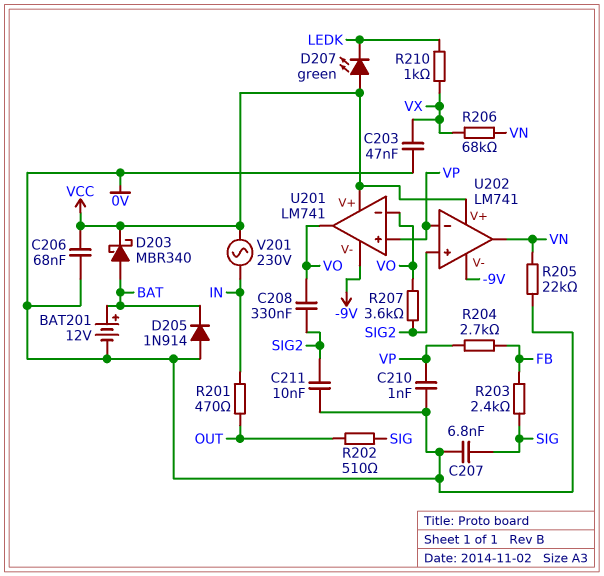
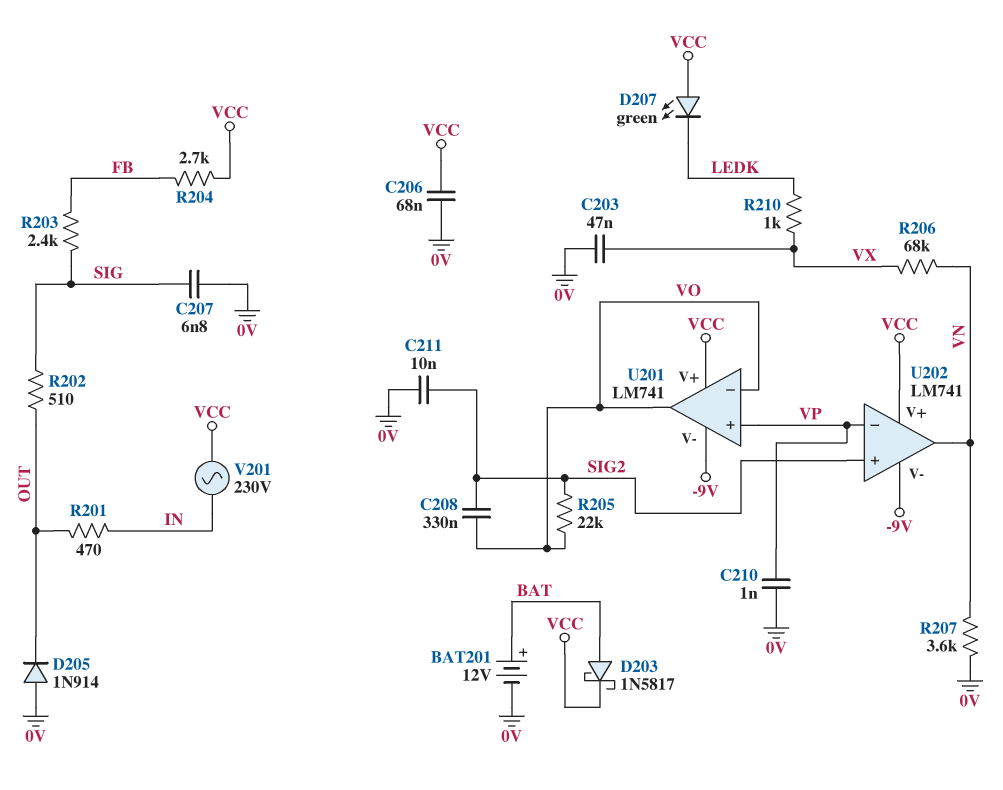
D203: schottky MBR340 (A BAT, K VCC) -> schottky 1N5817 (A BAT, K VCC)
D205: diode 1N914 (A 0V, K BAT) -> diode 1N914 (A 0V, K OUT)
R204: 2.7k (FB, VP) -> 2.7k (FB, VCC)
R205: 22k (0V, VN) -> 22k (SIG2, VO)
R207: 3.6k (SIG2, VO) -> 3.6k (0V, VN)

